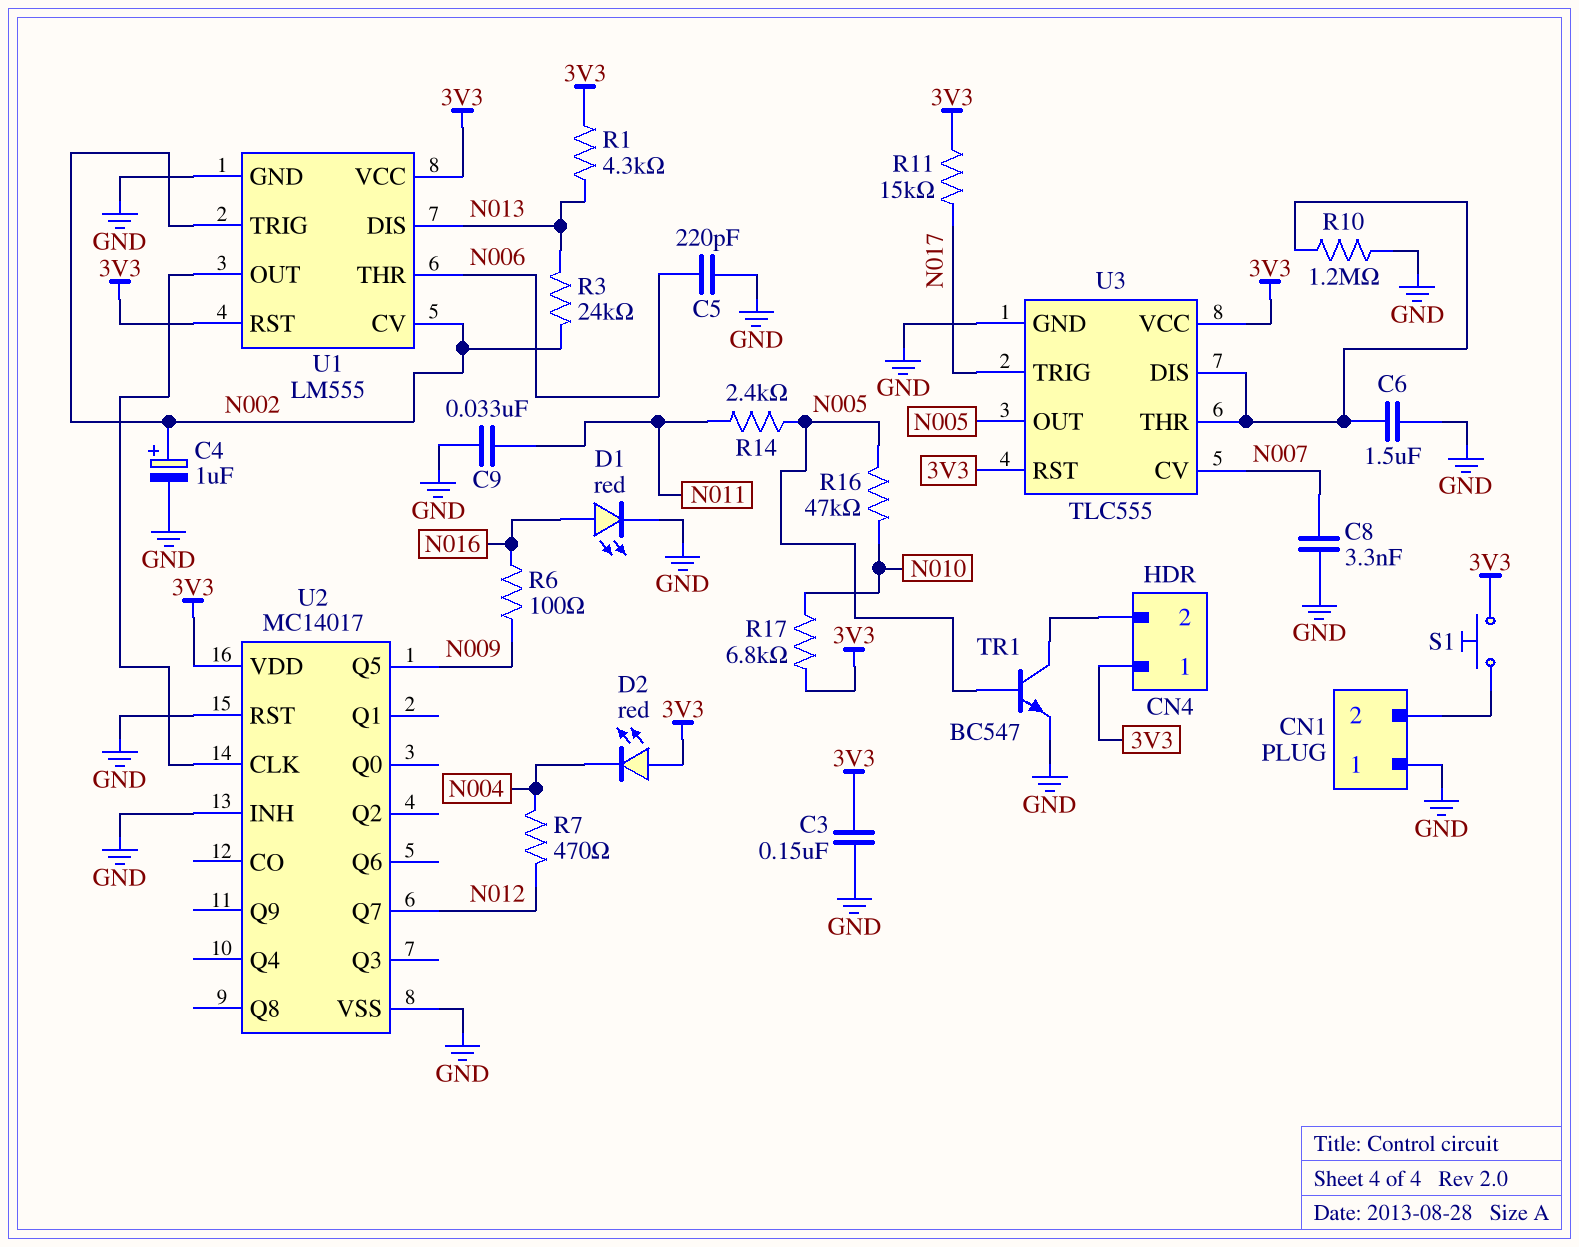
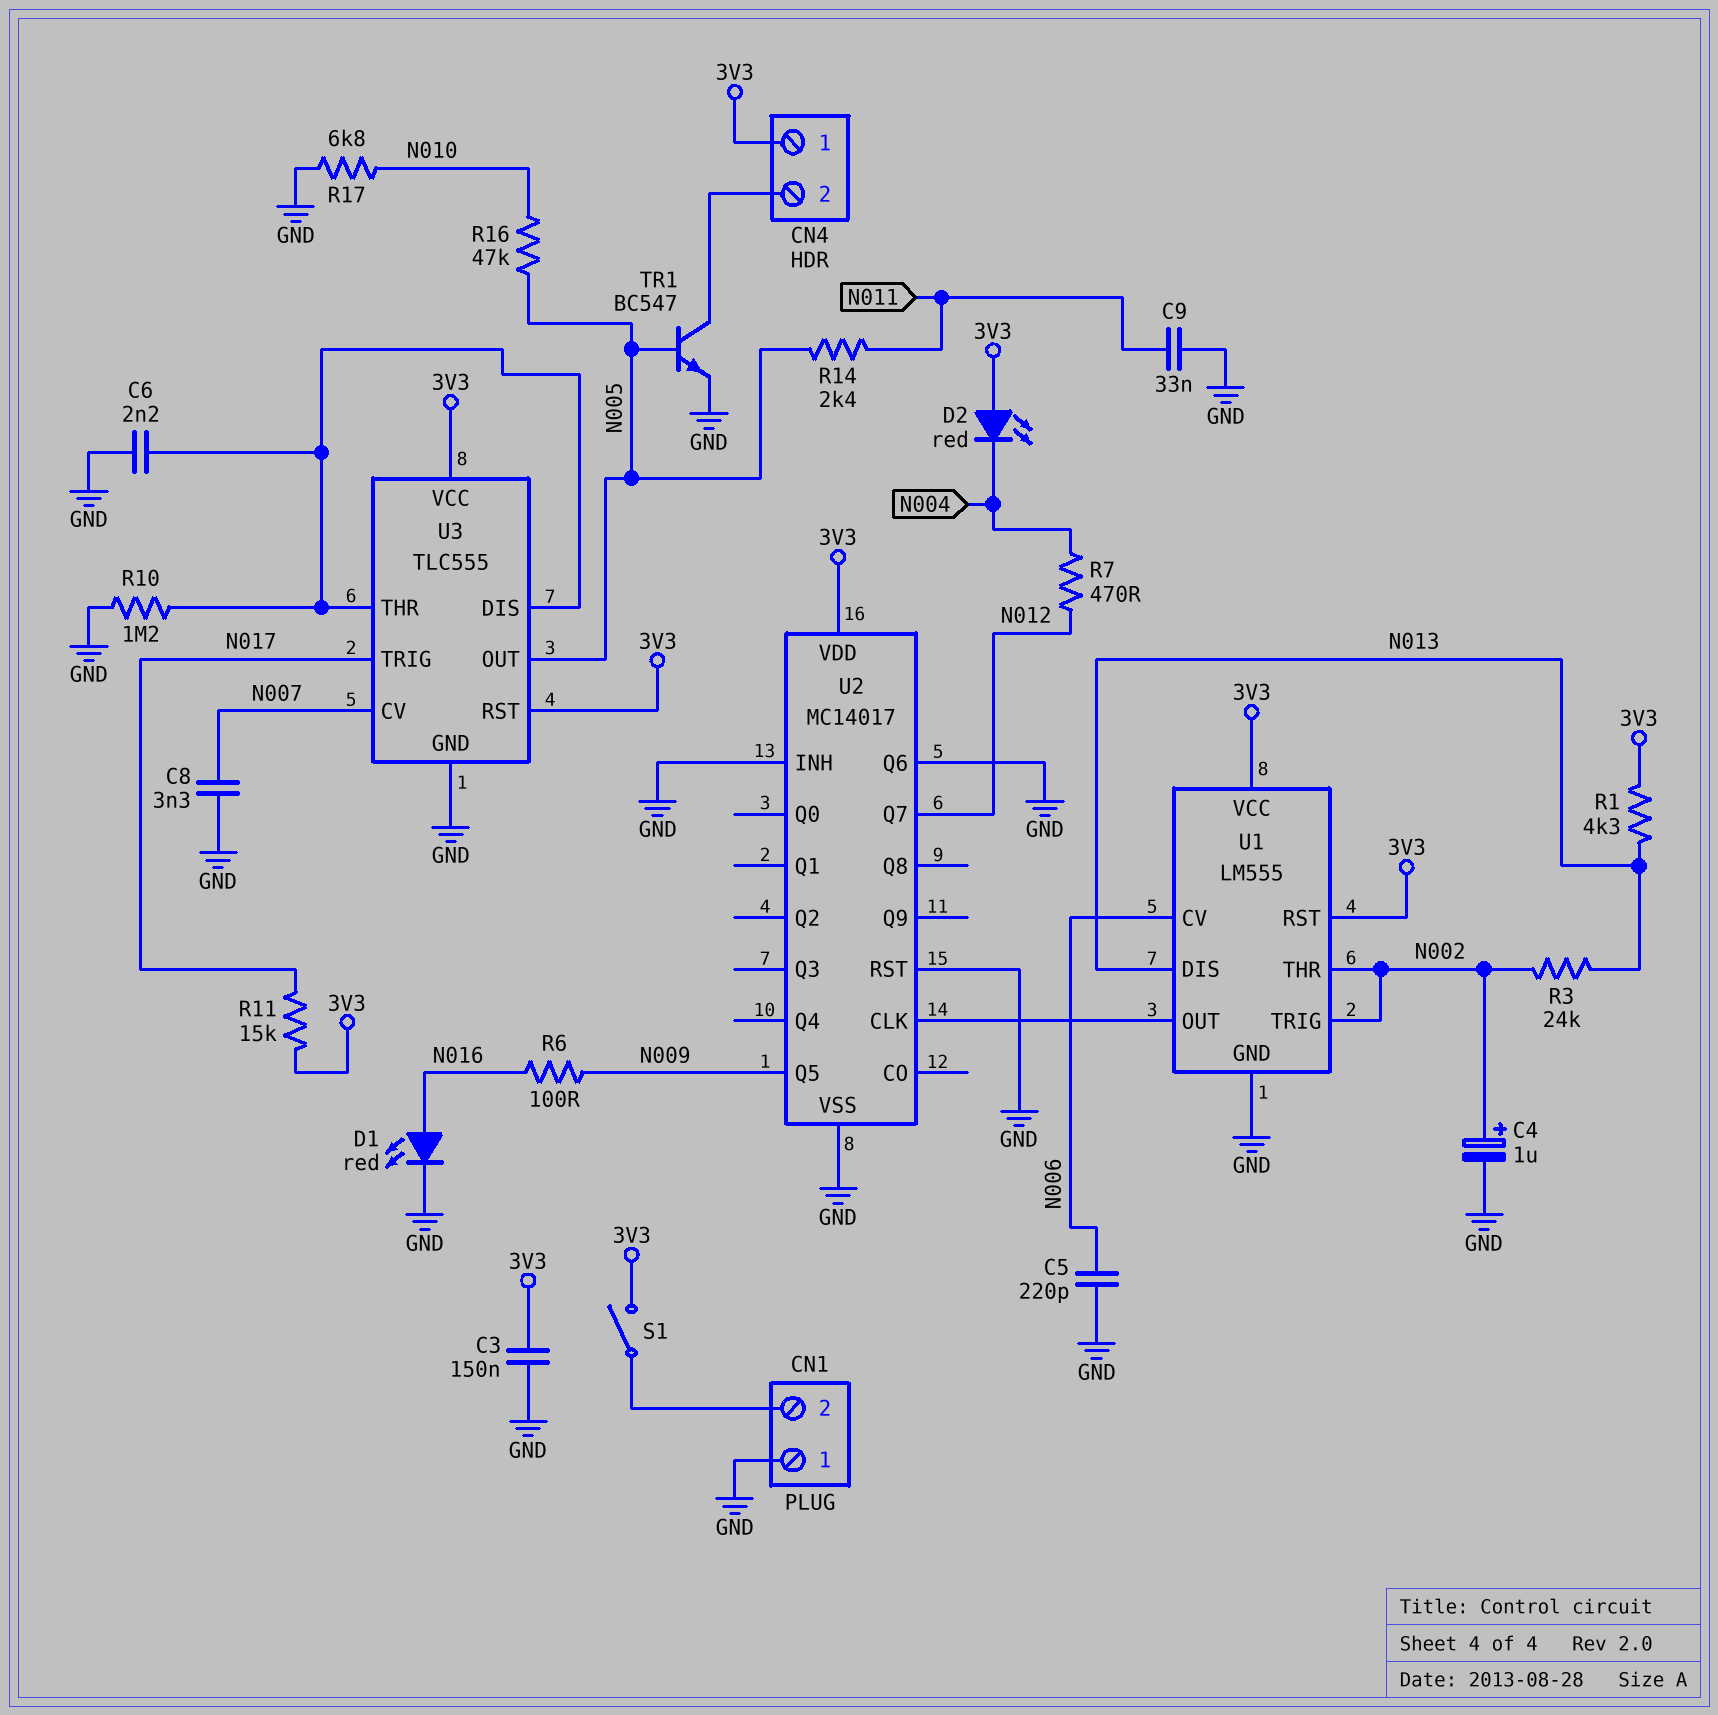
C6: 1.5uF (GND, U3/DIS) -> 2.2nF (GND, U3/DIS)
R17: 6.8k (3V3, N010) -> 6.8k (GND, N010)
S1: button (3V3, CN1/2) -> switch (3V3, CN1/2)
U1 pin CV: N002 -> N006
U1 pin THR: N006 -> N002
U2 pin Q6: none -> GND

